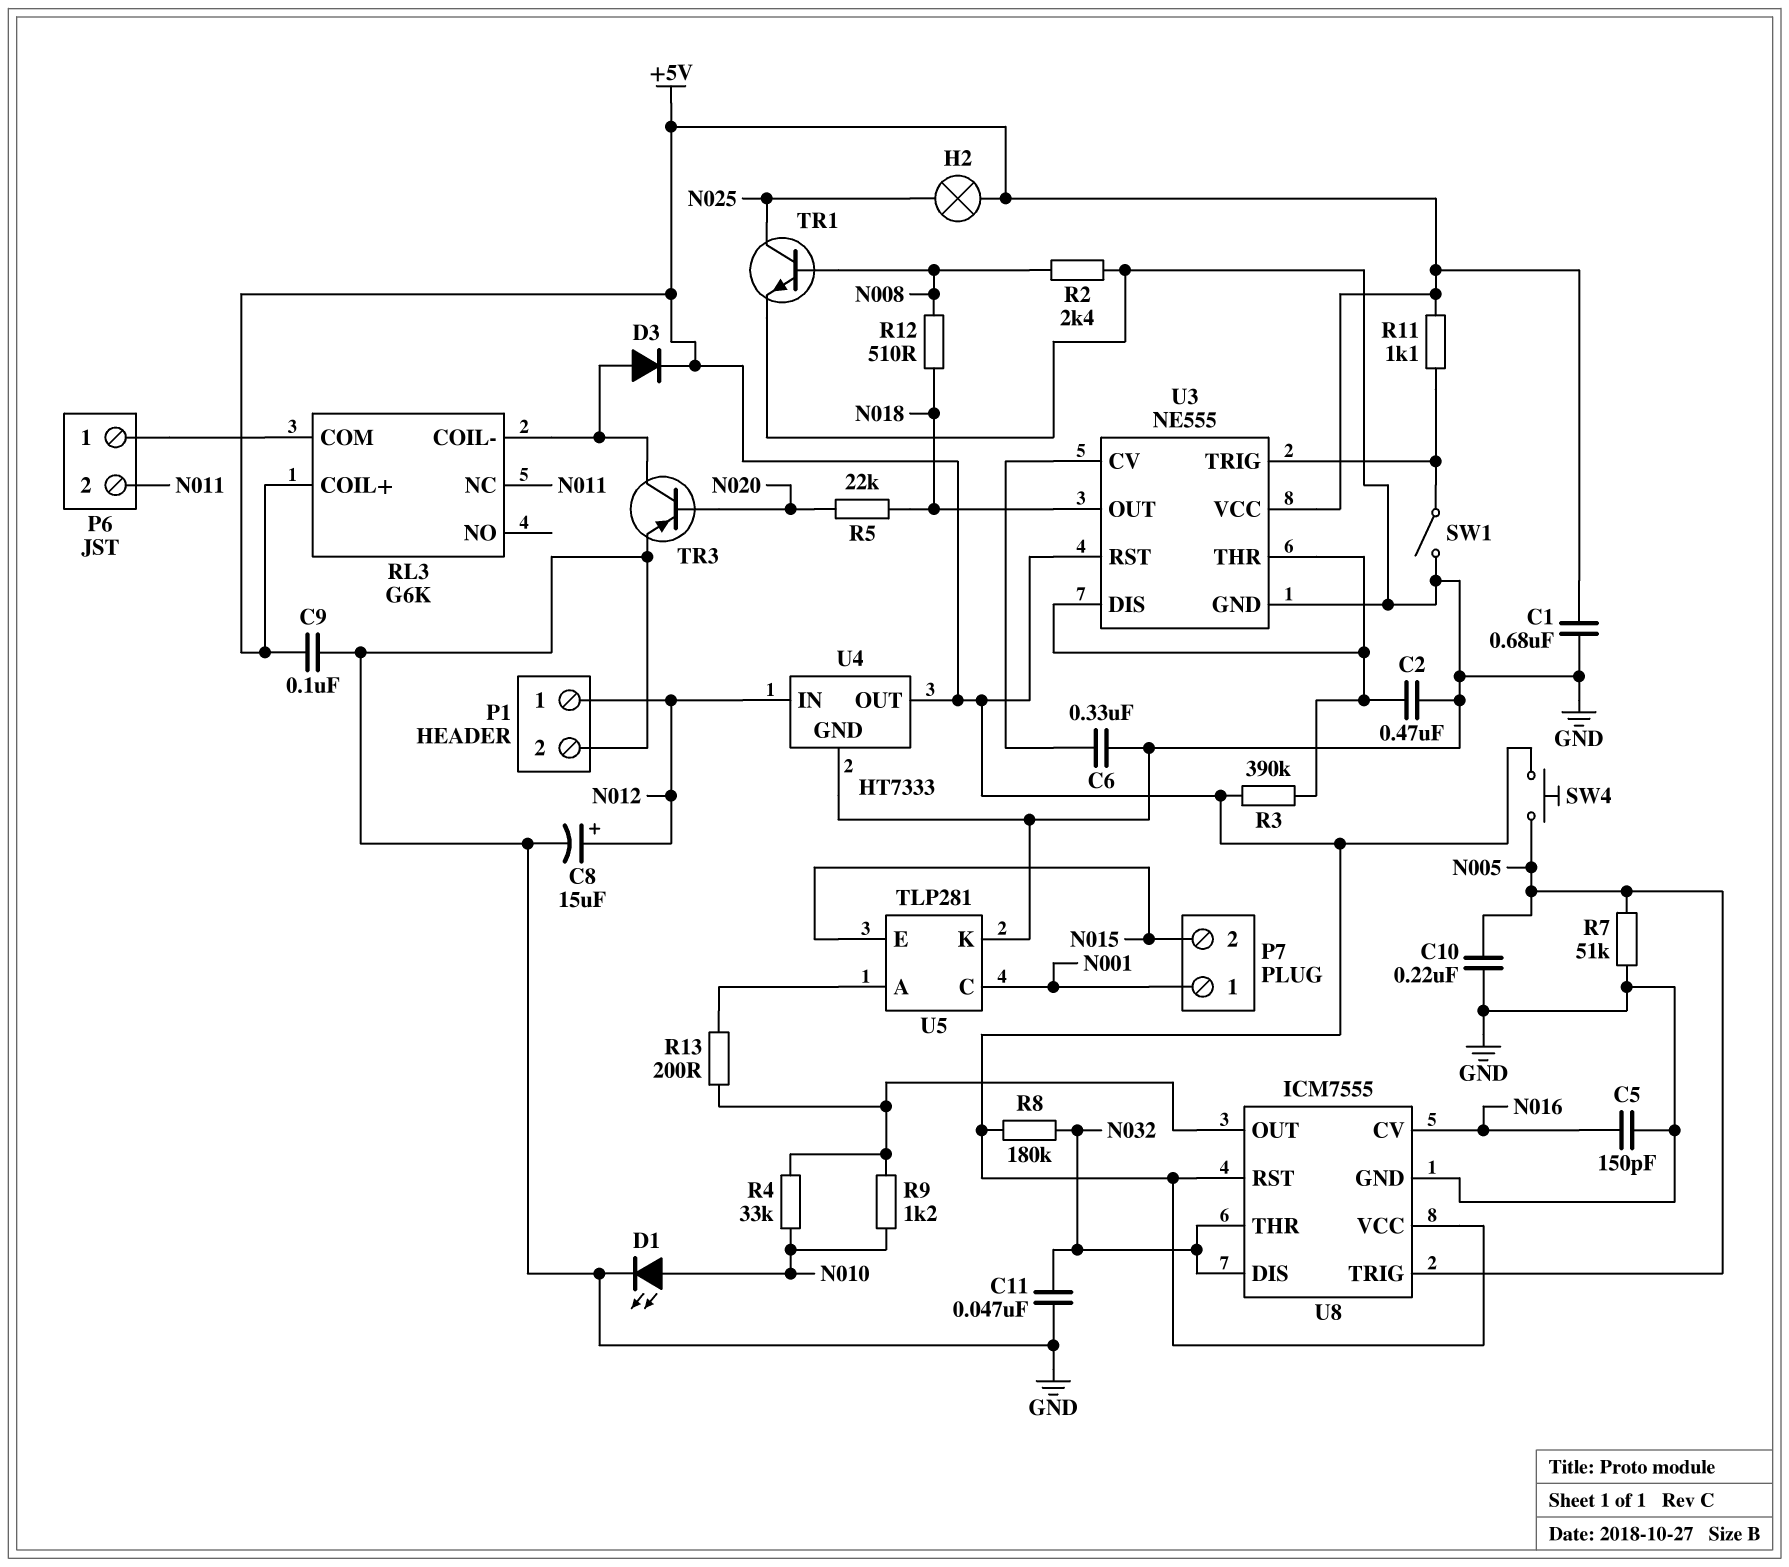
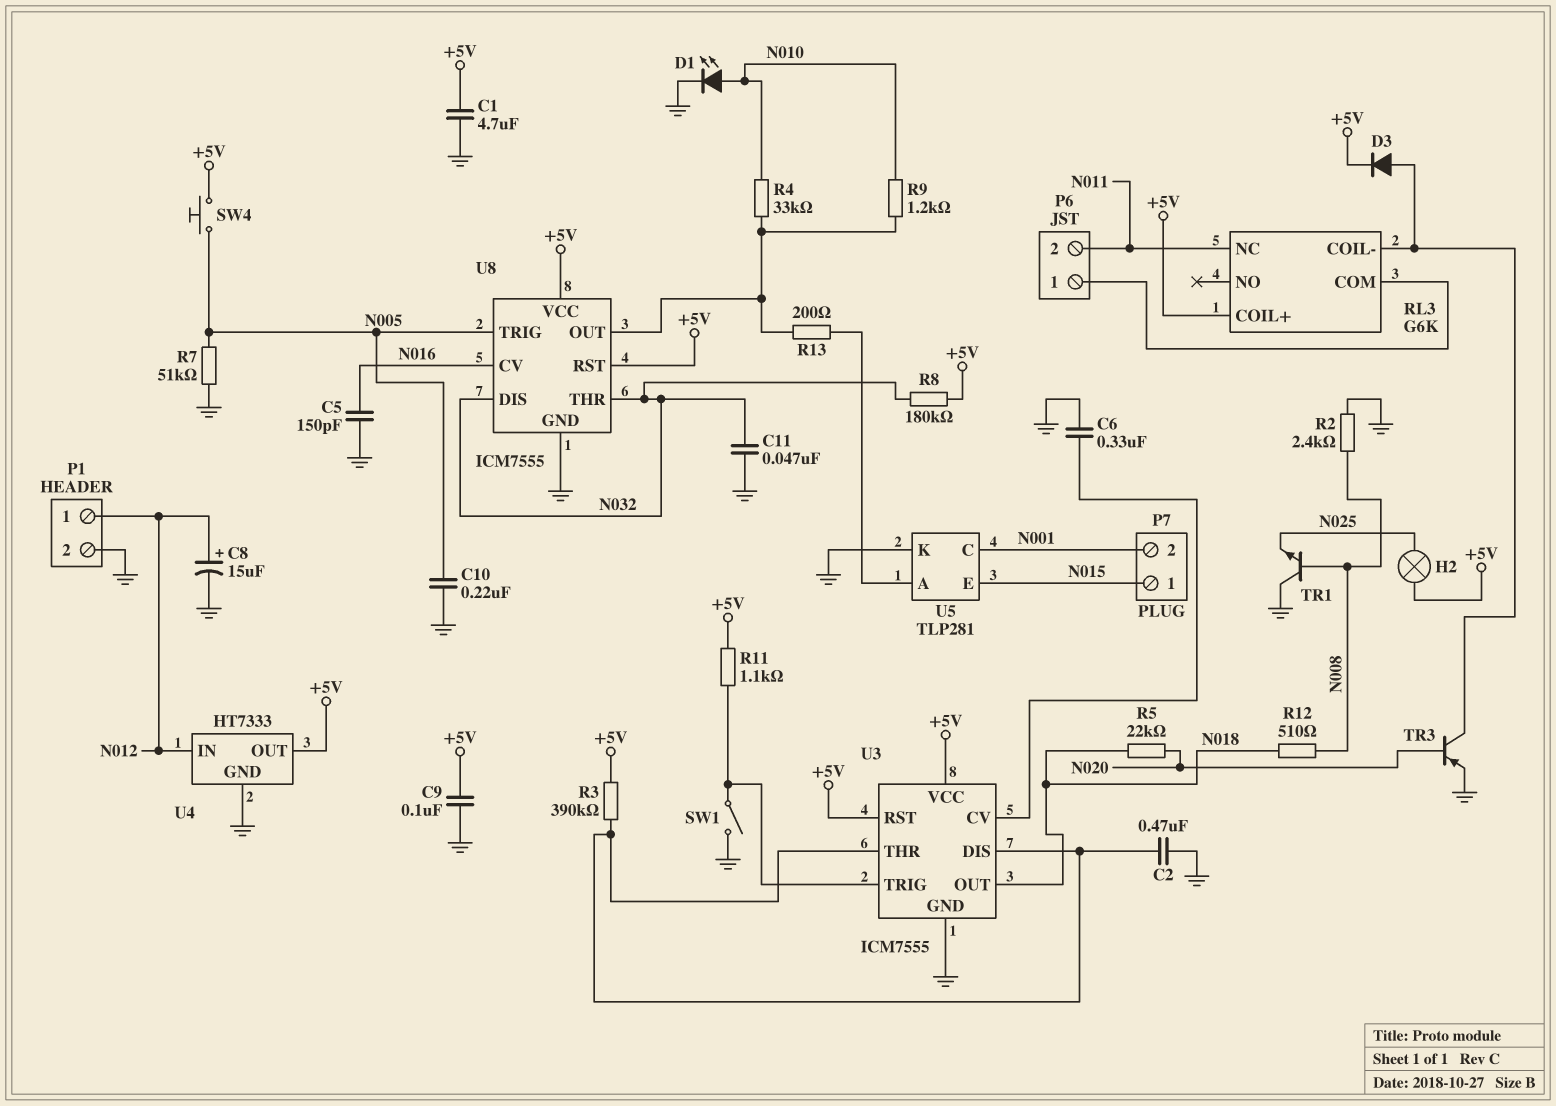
C1: 680nF (+5V, GND) -> 4.7uF (+5V, GND)
P7 pin 1: N001 -> N015
P7 pin 2: N015 -> N001
TR1: NPN (B N008, C N025, E GND) -> NPN (B N008, C GND, E N025)
U3: NE555 -> ICM7555

